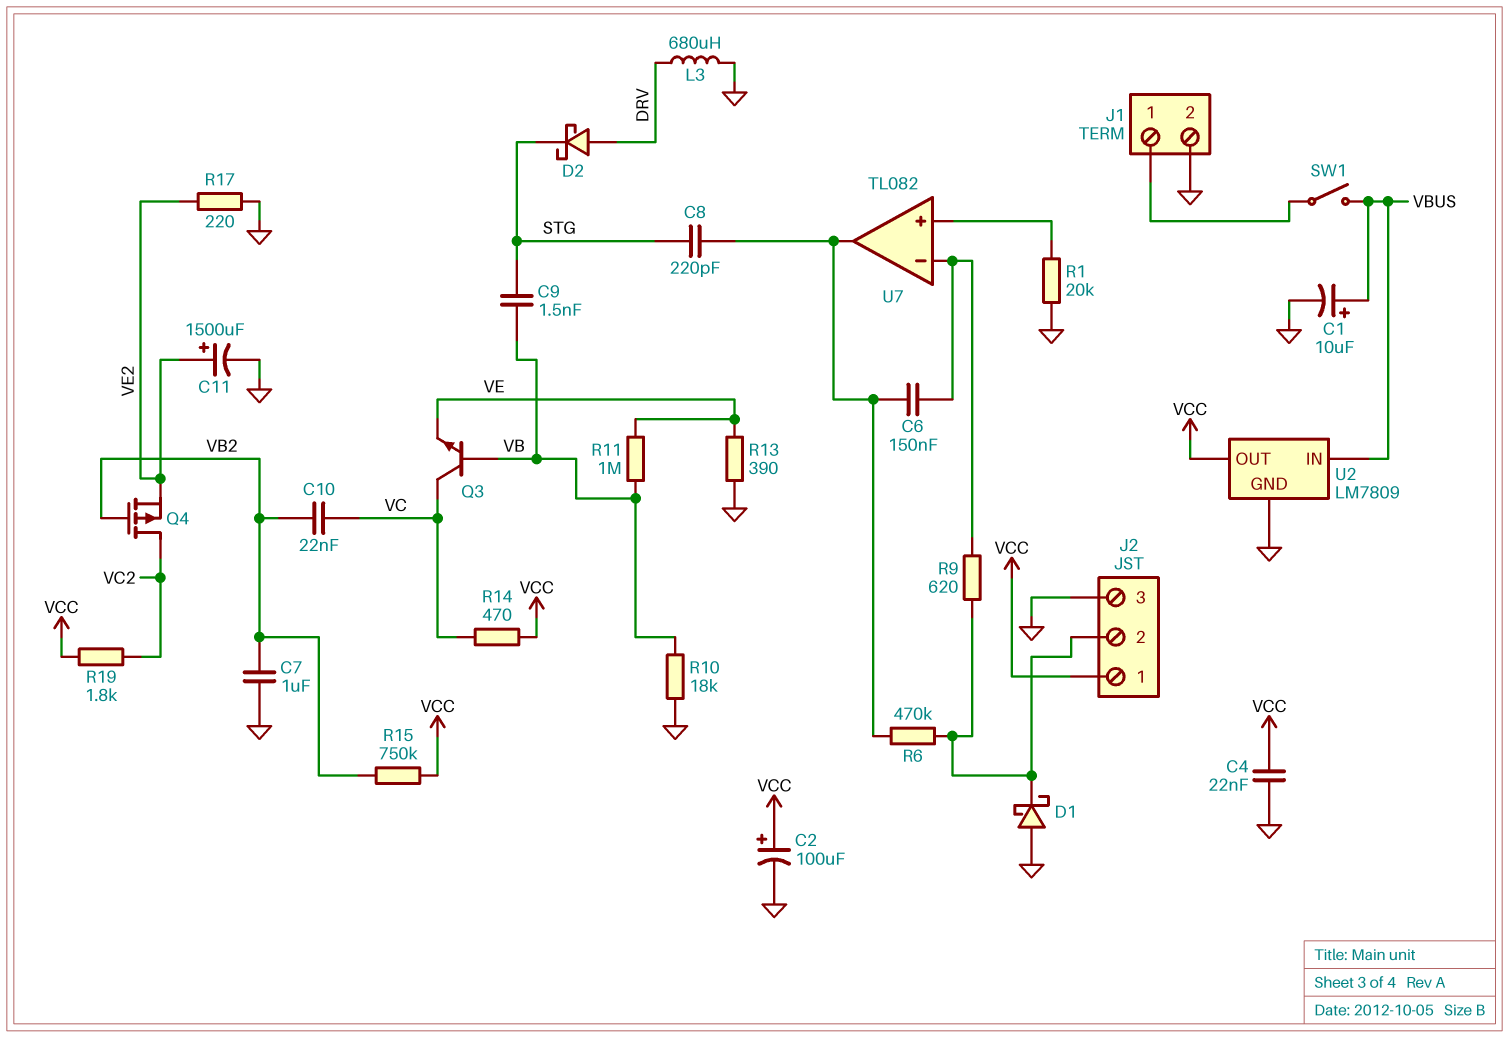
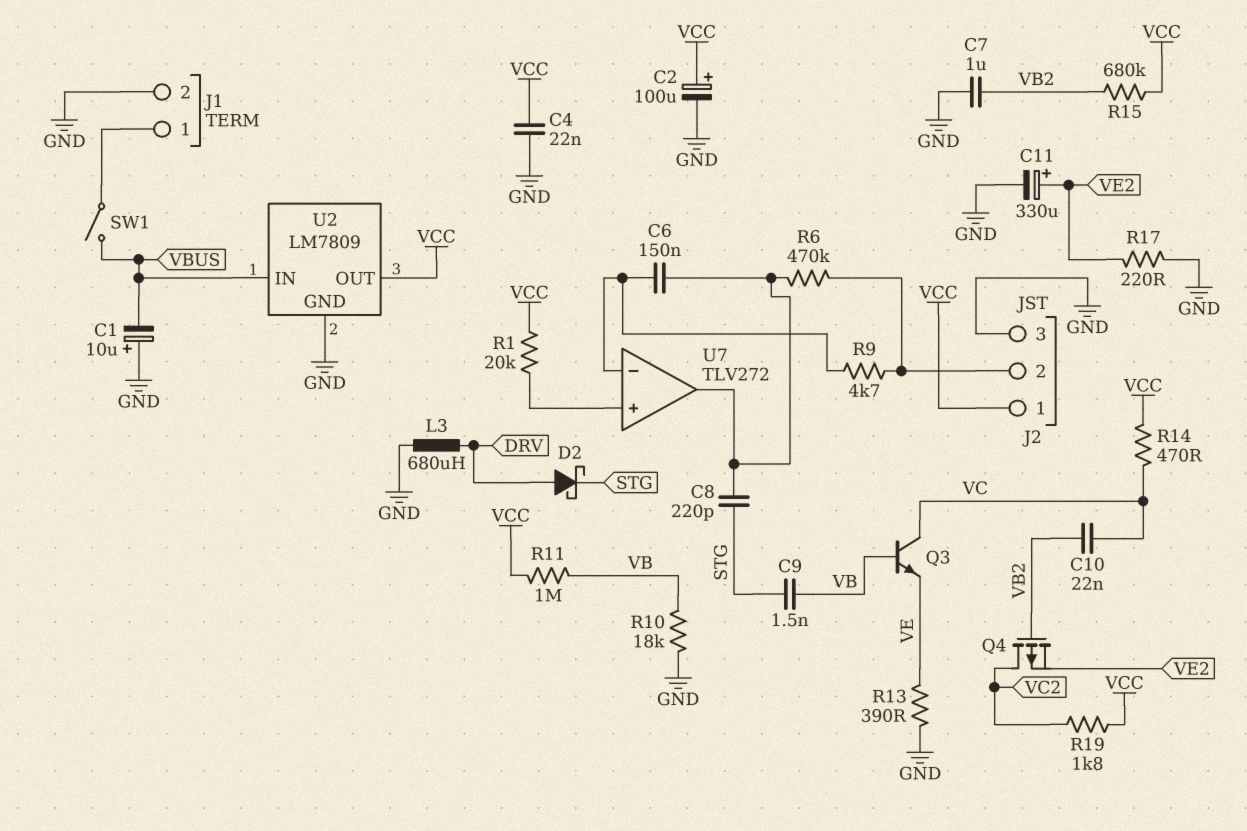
C1: 10uF (plus VBUS, minus GND) -> 10uF (plus GND, minus VBUS)
C11: 1500uF (plus VE2, minus GND) -> 330uF (plus VE2, minus GND)
D1: schottky (A GND, K J2/2) -> none
R1: 20k (GND, U7/in+) -> 20k (U7/in+, VCC)
R9: 620 (J2/2, U7/in-) -> 4.7k (J2/2, U7/in-)
R11: 1M (VB, VE) -> 1M (VB, VCC)
R15: 750k (VB2, VCC) -> 680k (VB2, VCC)
U7: TL082 -> TLV272

